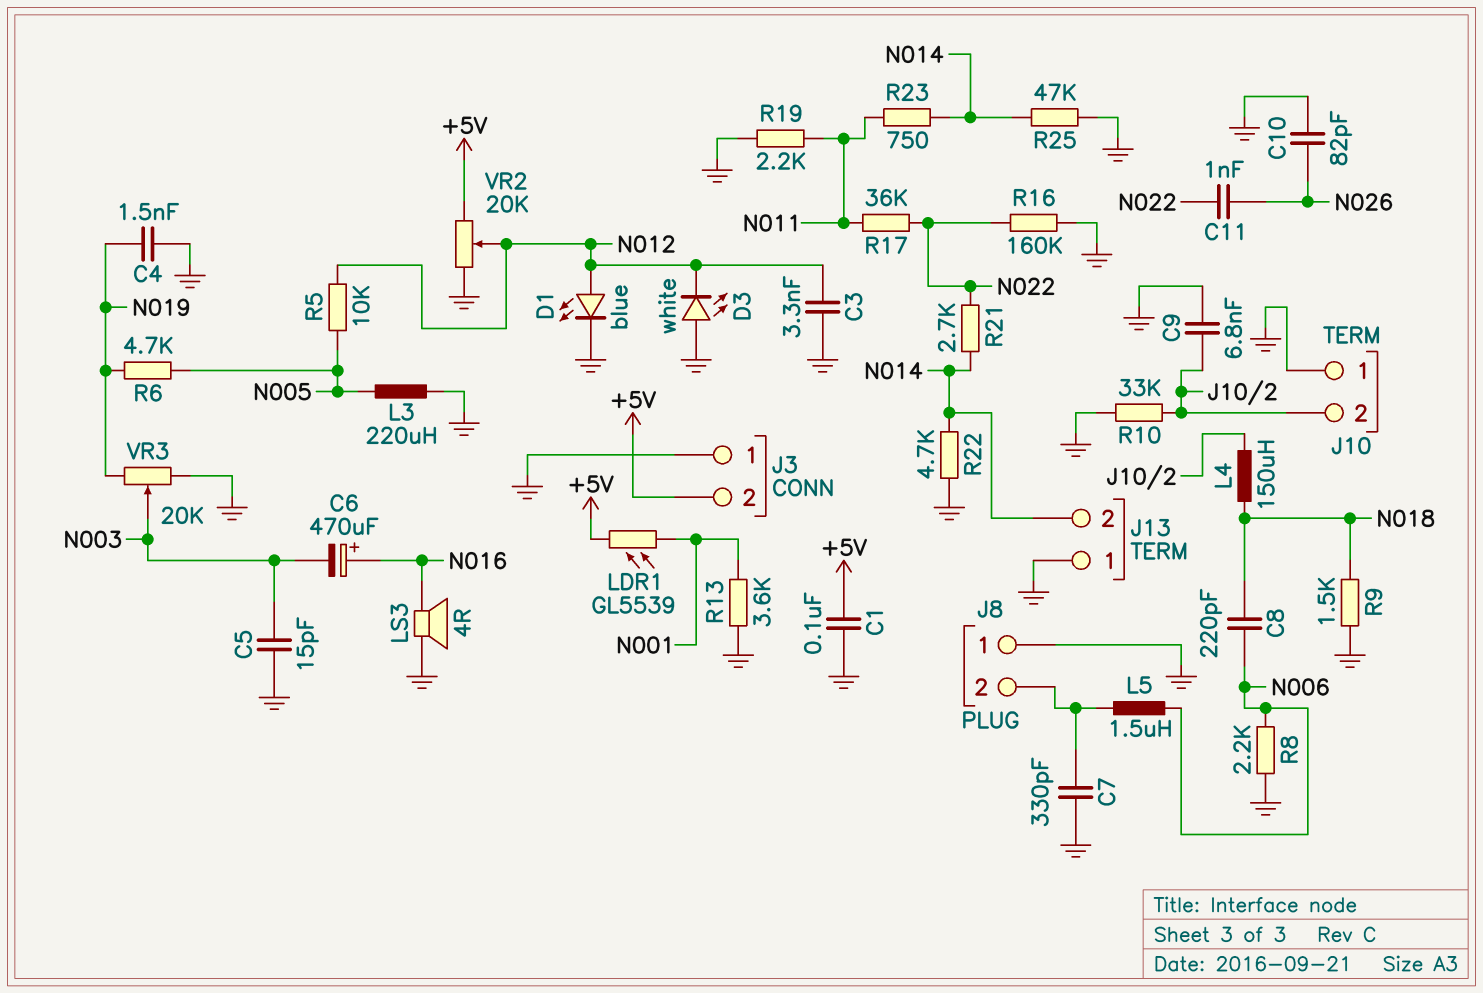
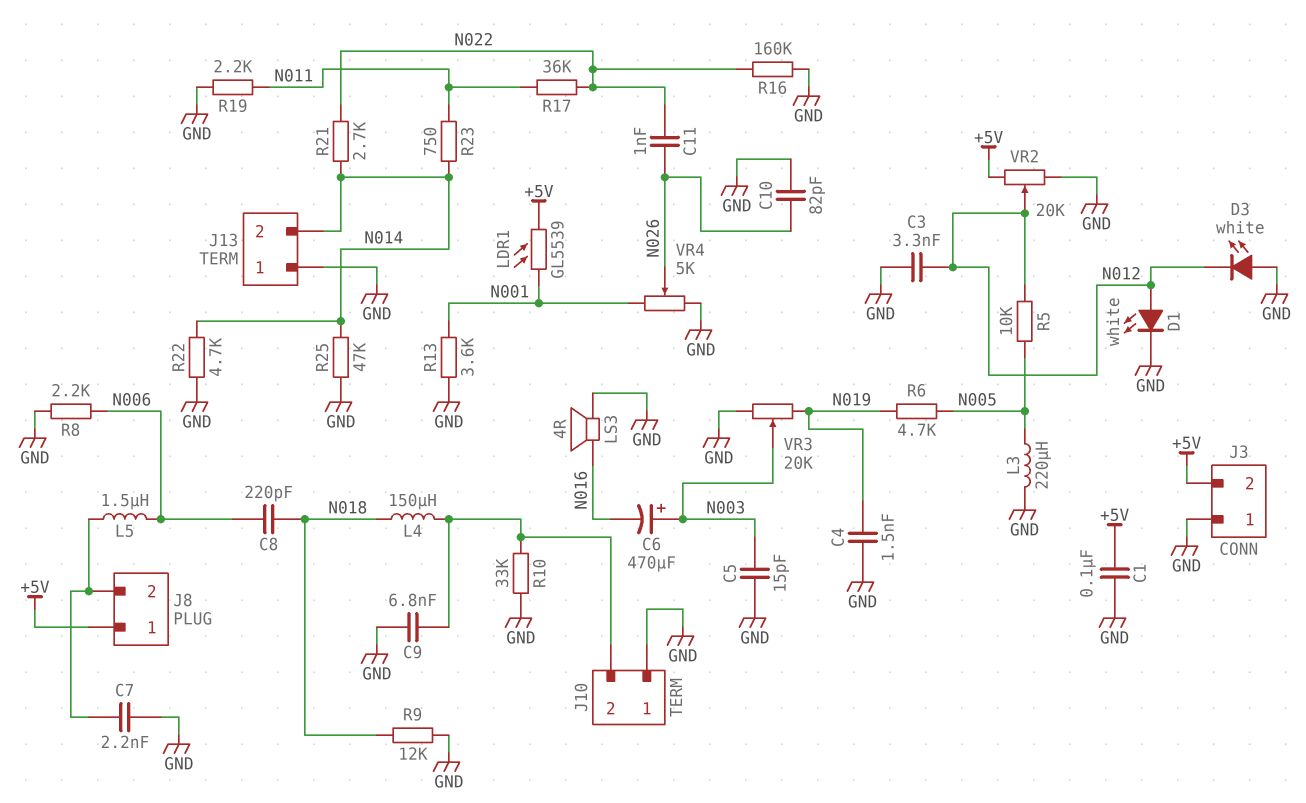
C6: 470uF (plus N016, minus N003) -> 470uF (plus N003, minus N016)
C7: 330pF (GND, J8/2) -> 2.2nF (GND, J8/2)
D1: LED blue (A N012, K GND) -> LED white (A N012, K GND)
J8 pin 1: GND -> +5V
R9: 1.5k (GND, N018) -> 12k (GND, N018)
VR4: none -> 5k (GND, N001, wiper N026)

